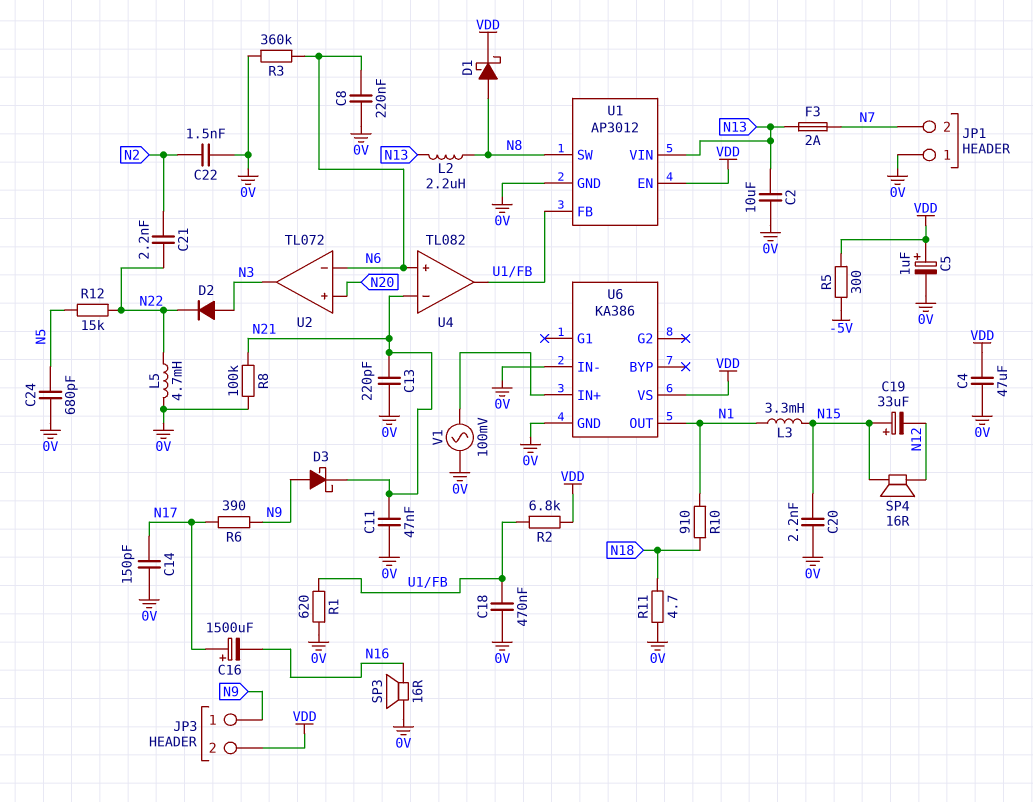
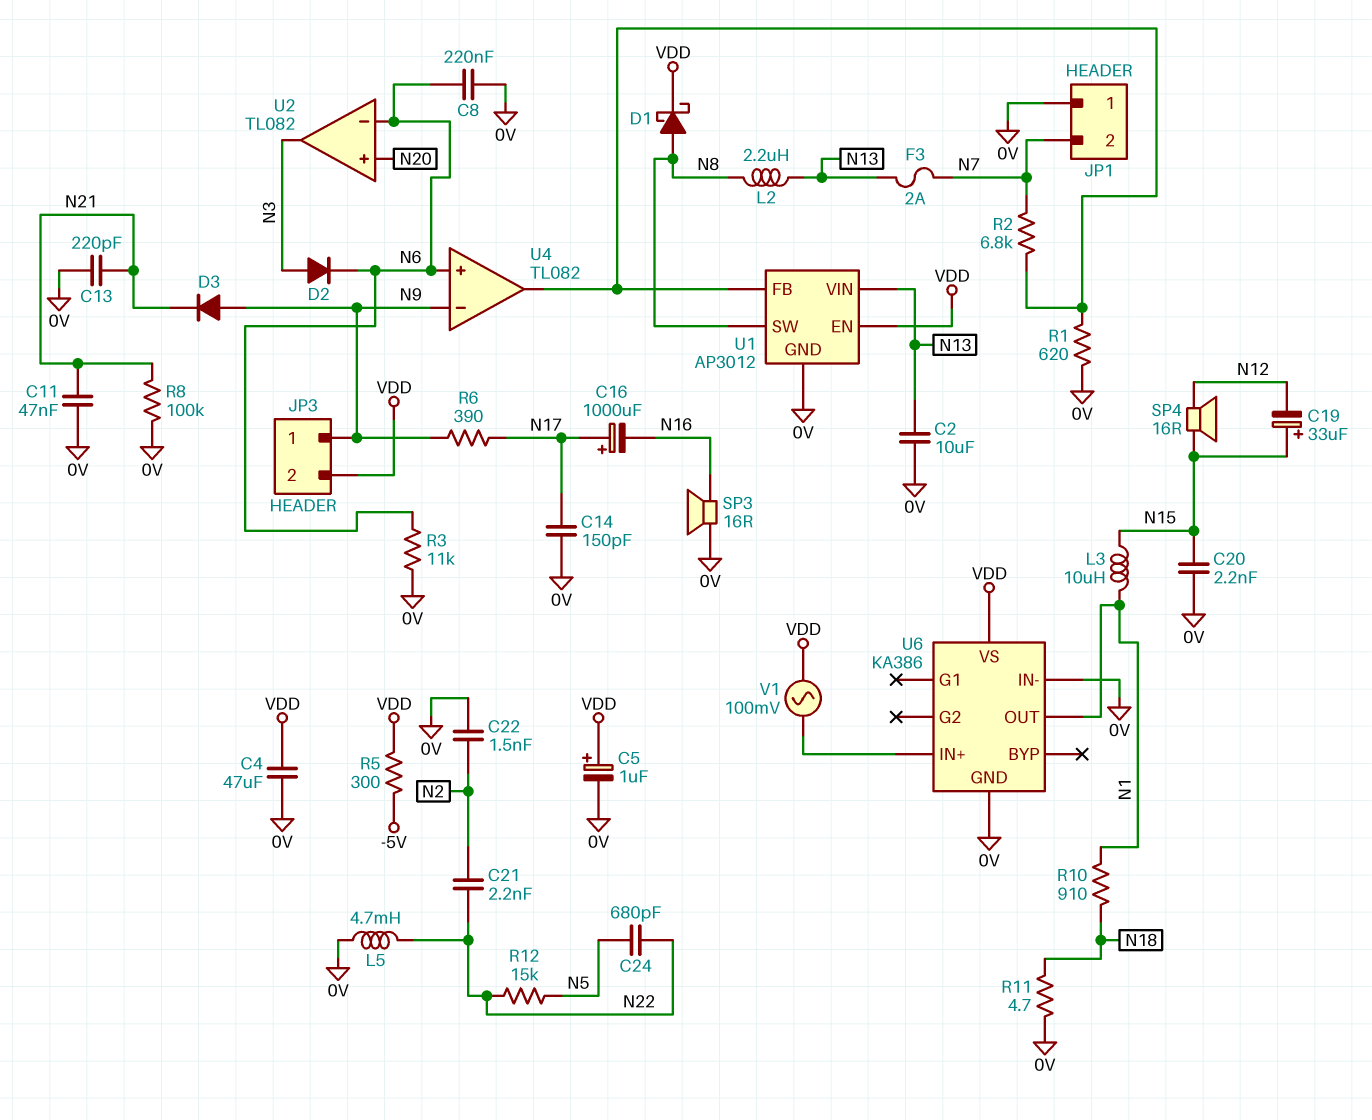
C16: 1500uF (plus N17, minus N16) -> 1000uF (plus N17, minus N16)
C18: 470nF (0V, U1/FB) -> none
C24: 680pF (0V, N5) -> 680pF (N5, N22)
D2: diode (A N3, K N22) -> diode (A N3, K N6)
D3: schottky (A N9, K N21) -> diode (A N9, K N21)
L3: 3.3mH (N1, N15) -> 10uH (N1, N15)
R2: 6.8k (U1/FB, VDD) -> 6.8k (N7, U1/FB)
R3: 360k (0V, N6) -> 11k (0V, N6)
U2: TL072 -> TL082
U4 pin in-: N21 -> N9
V1: AC 100mV (0V, U6/IN+) -> AC 100mV (U6/IN+, VDD)

